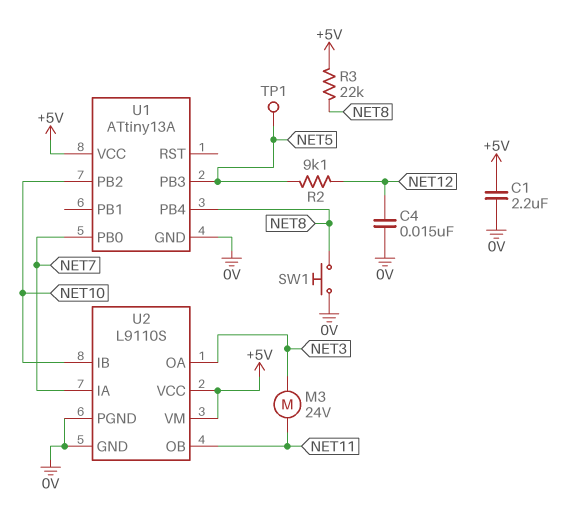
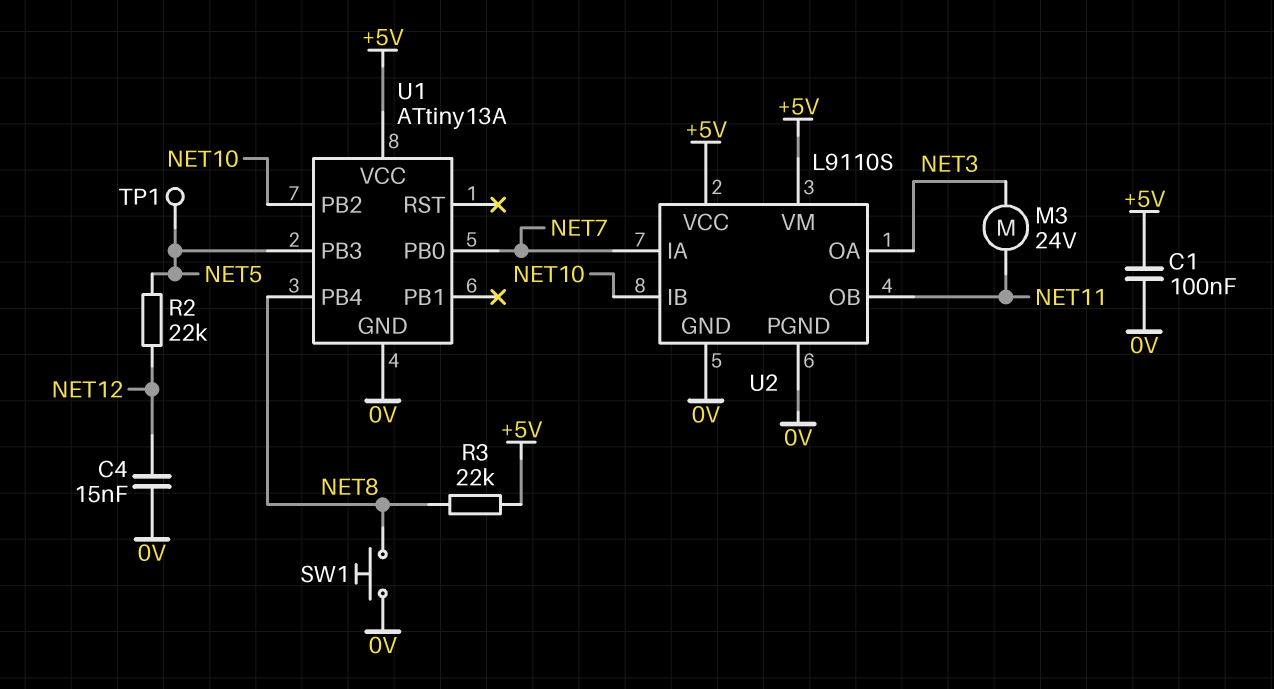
C1: 2.2uF (+5V, 0V) -> 100nF (+5V, 0V)
R2: 9.1k (NET5, NET12) -> 22k (NET5, NET12)

